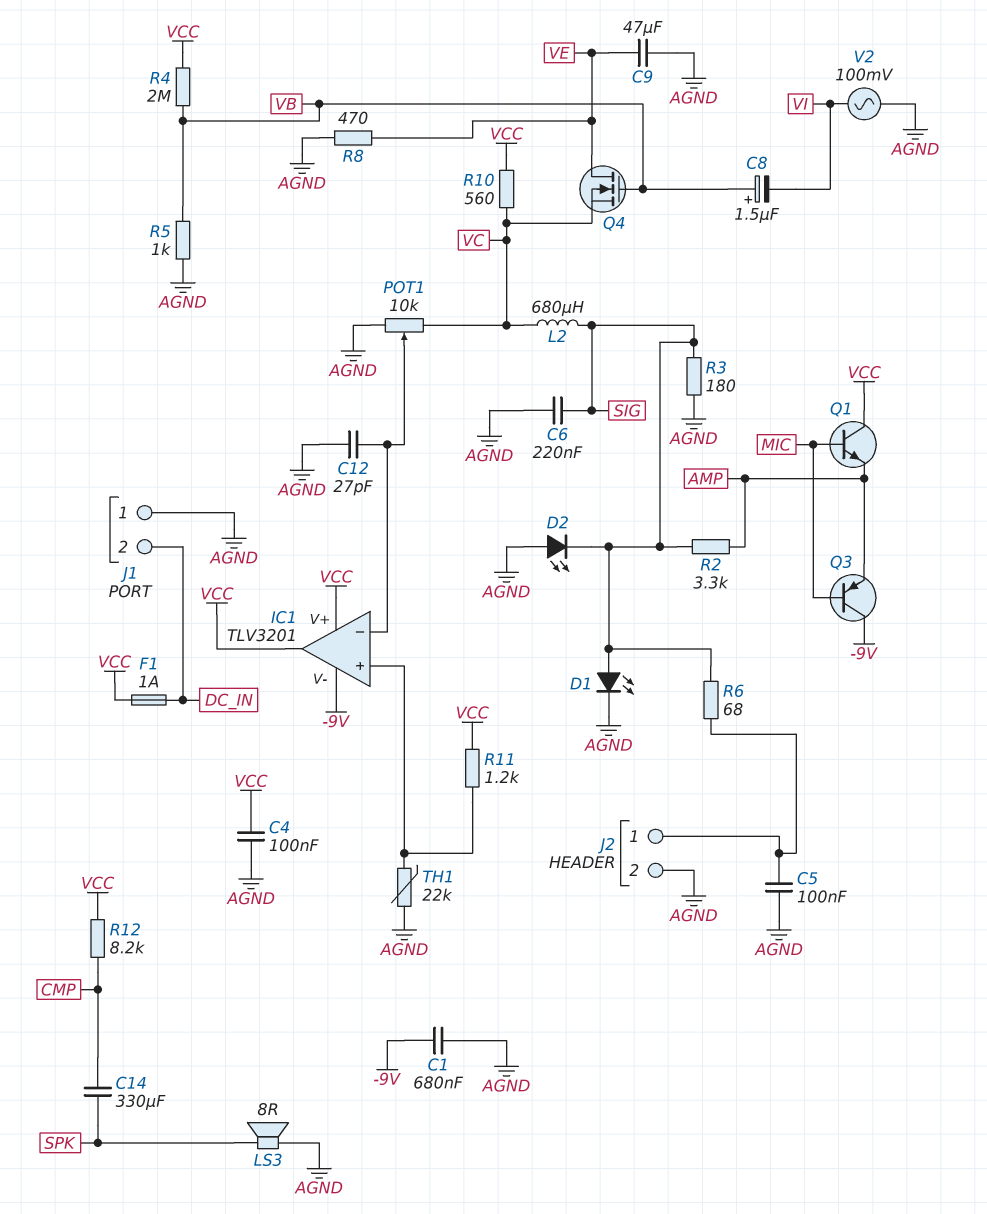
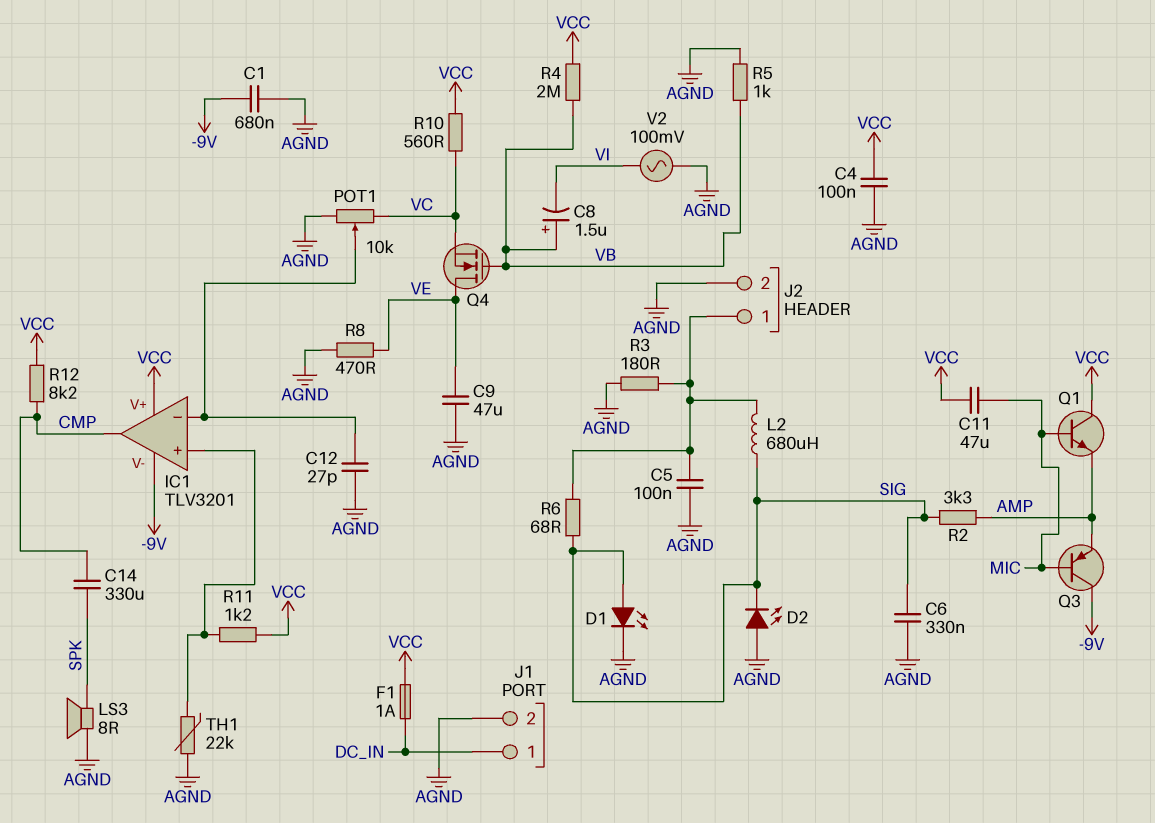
C6: 220nF (AGND, SIG) -> 330nF (AGND, SIG)
C11: none -> 47uF (MIC, VCC)
IC1 pin out: VCC -> CMP
J1 pin 1: AGND -> DC_IN
J1 pin 2: DC_IN -> AGND
L2: 680uH (SIG, VC) -> 680uH (J2/1, SIG)
R3: 180 (AGND, SIG) -> 180 (AGND, J2/1)

